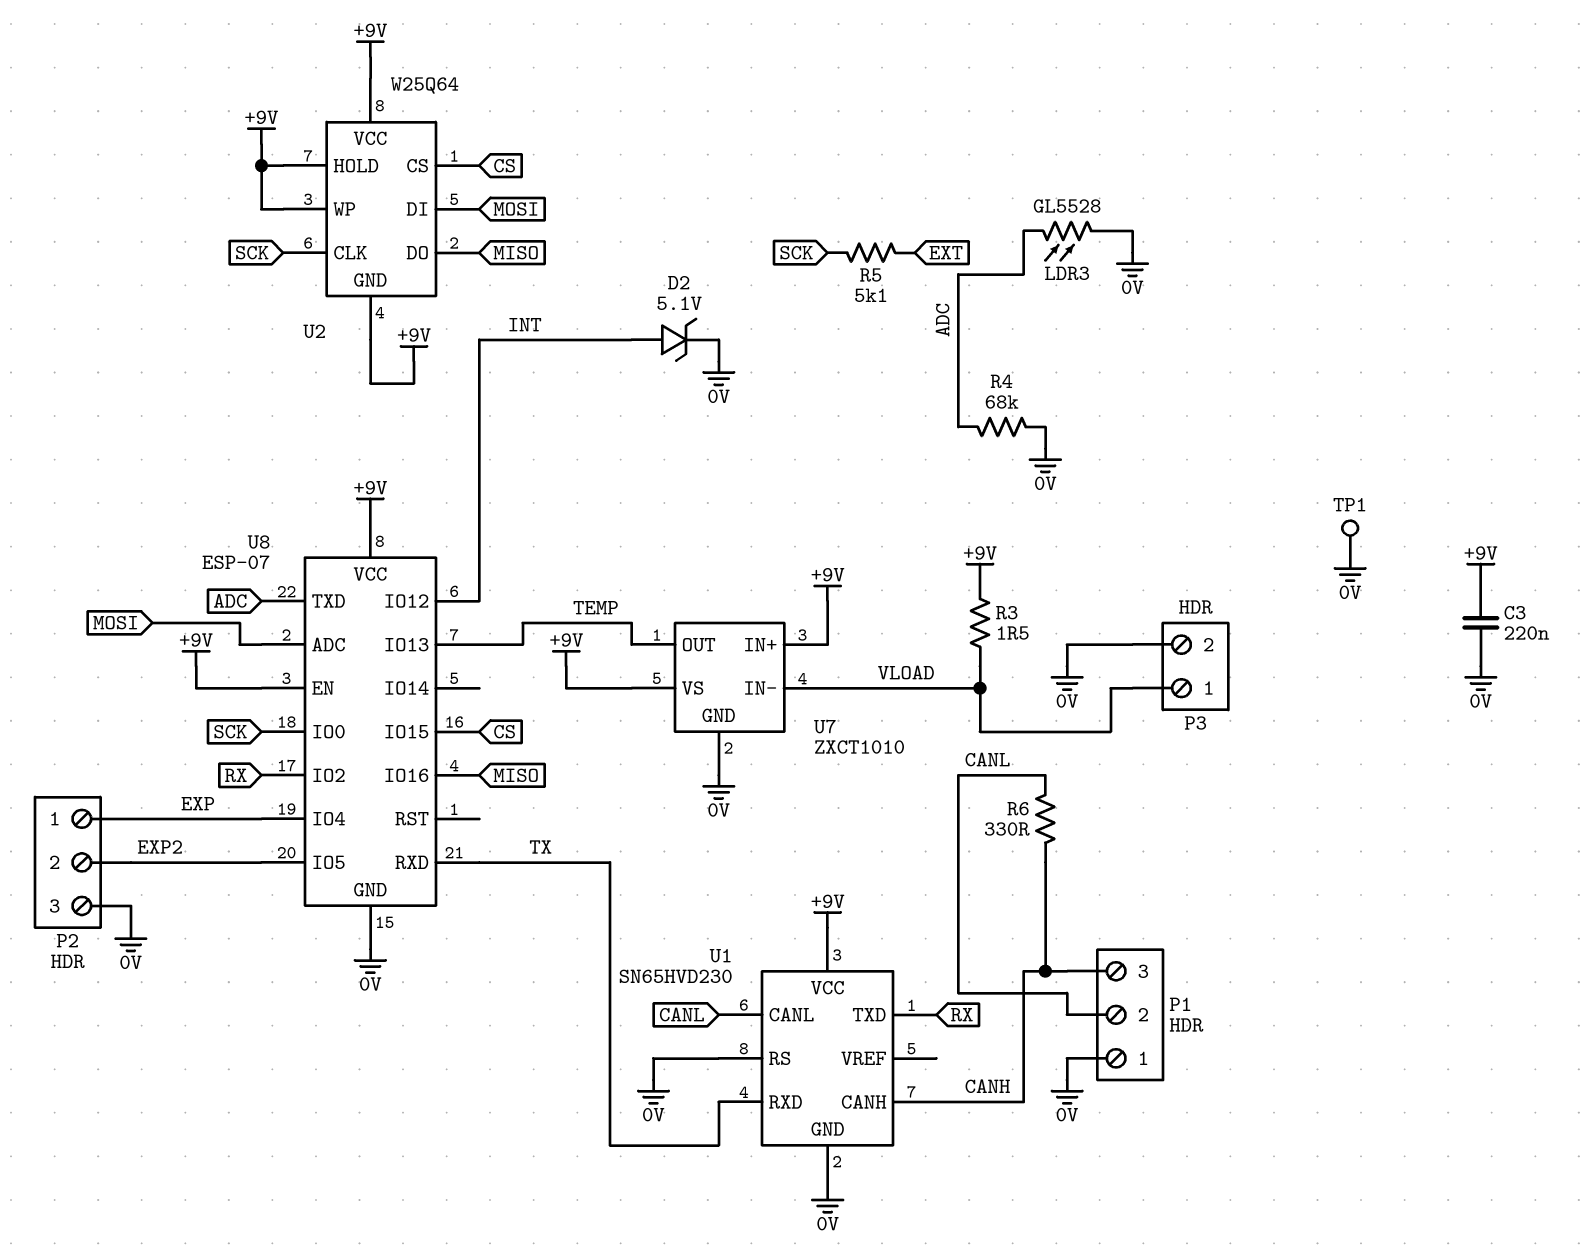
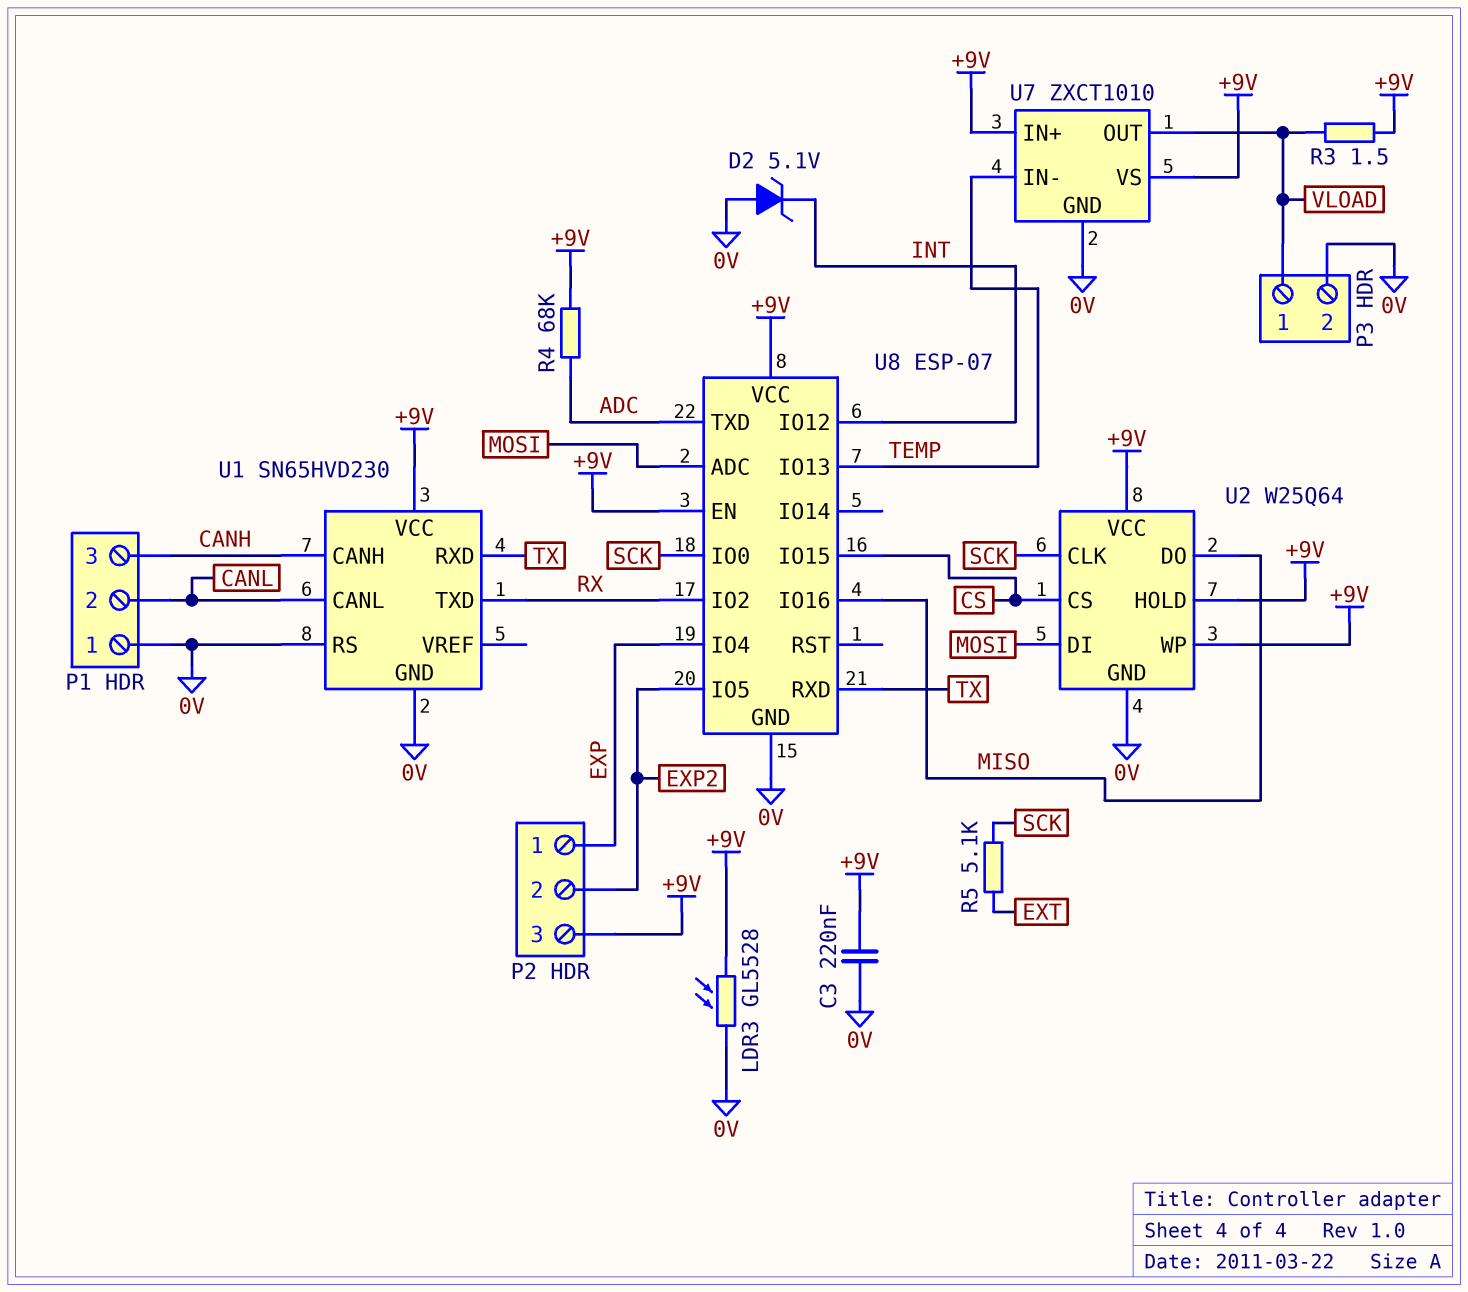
D2: zener 5.1V (A INT, K 0V) -> zener 5.1V (A 0V, K INT)
LDR3: GL5528 (0V, ADC) -> GL5528 (+9V, 0V)
P2 pin 3: 0V -> +9V
R4: 68k (0V, ADC) -> 68k (+9V, ADC)
R6: 330 (CANH, CANL) -> none
TP1: test point (0V) -> none
U2 pin GND: +9V -> 0V
U7 pin IN-: VLOAD -> TEMP
U7 pin OUT: TEMP -> VLOAD

